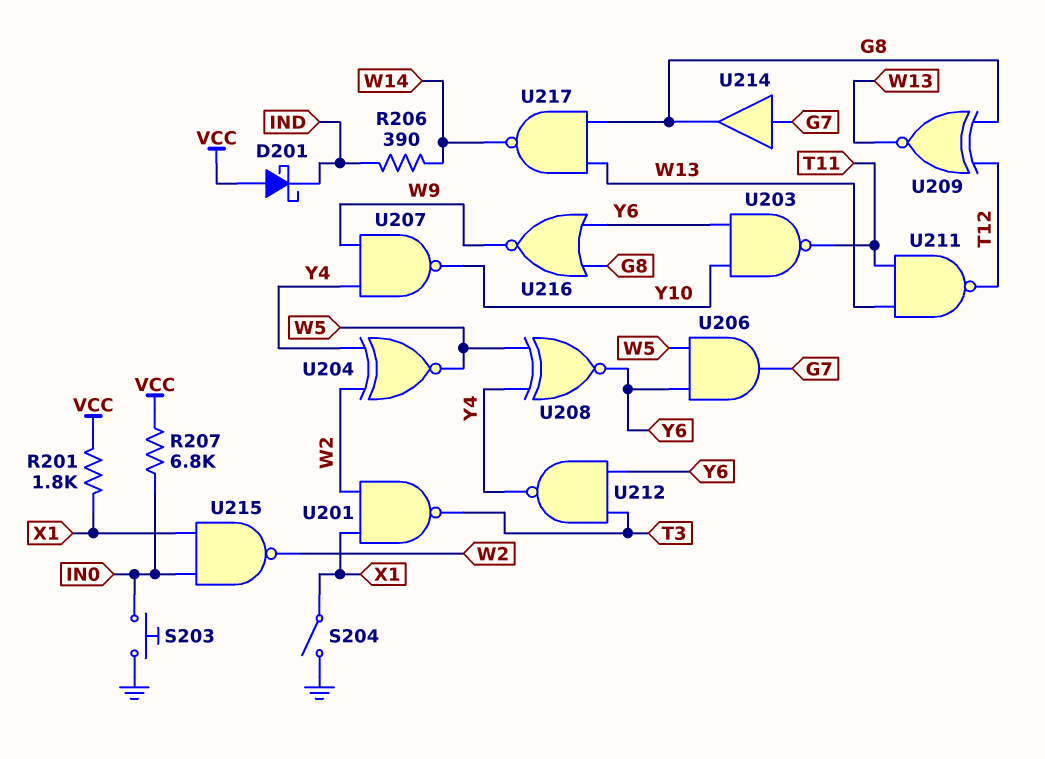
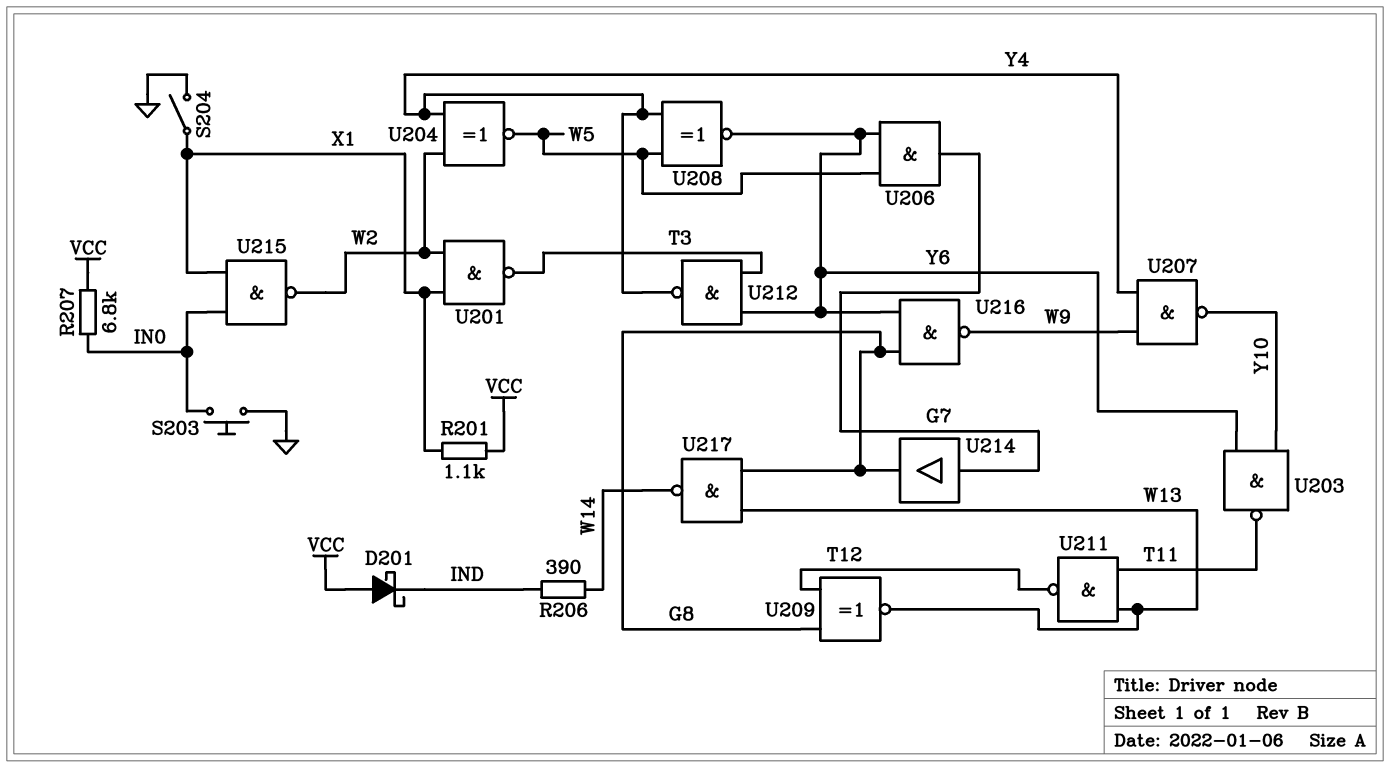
R201: 1.8k (VCC, X1) -> 1.1k (VCC, X1)
U216: NOR (in G8, in Y6, out W9) -> NAND (in G8, in Y6, out W9)

